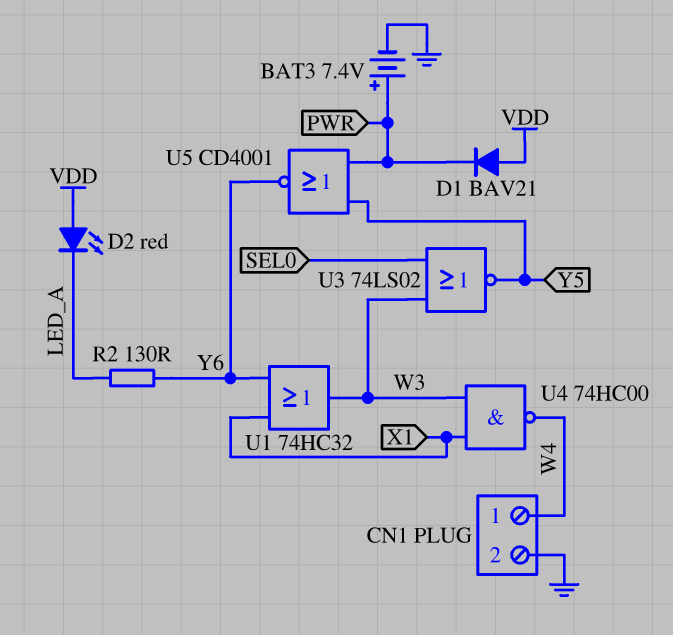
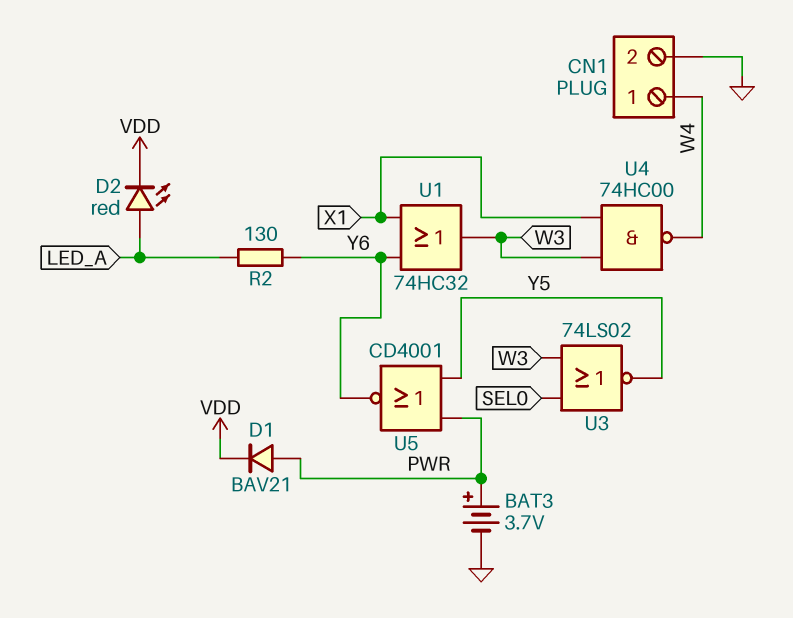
BAT3: 7.4V (plus PWR, minus GND) -> 3.7V (plus PWR, minus GND)
D1: diode BAV21 (A VDD, K PWR) -> diode BAV21 (A PWR, K VDD)
D2: LED red (A VDD, K LED_A) -> LED red (A LED_A, K VDD)

